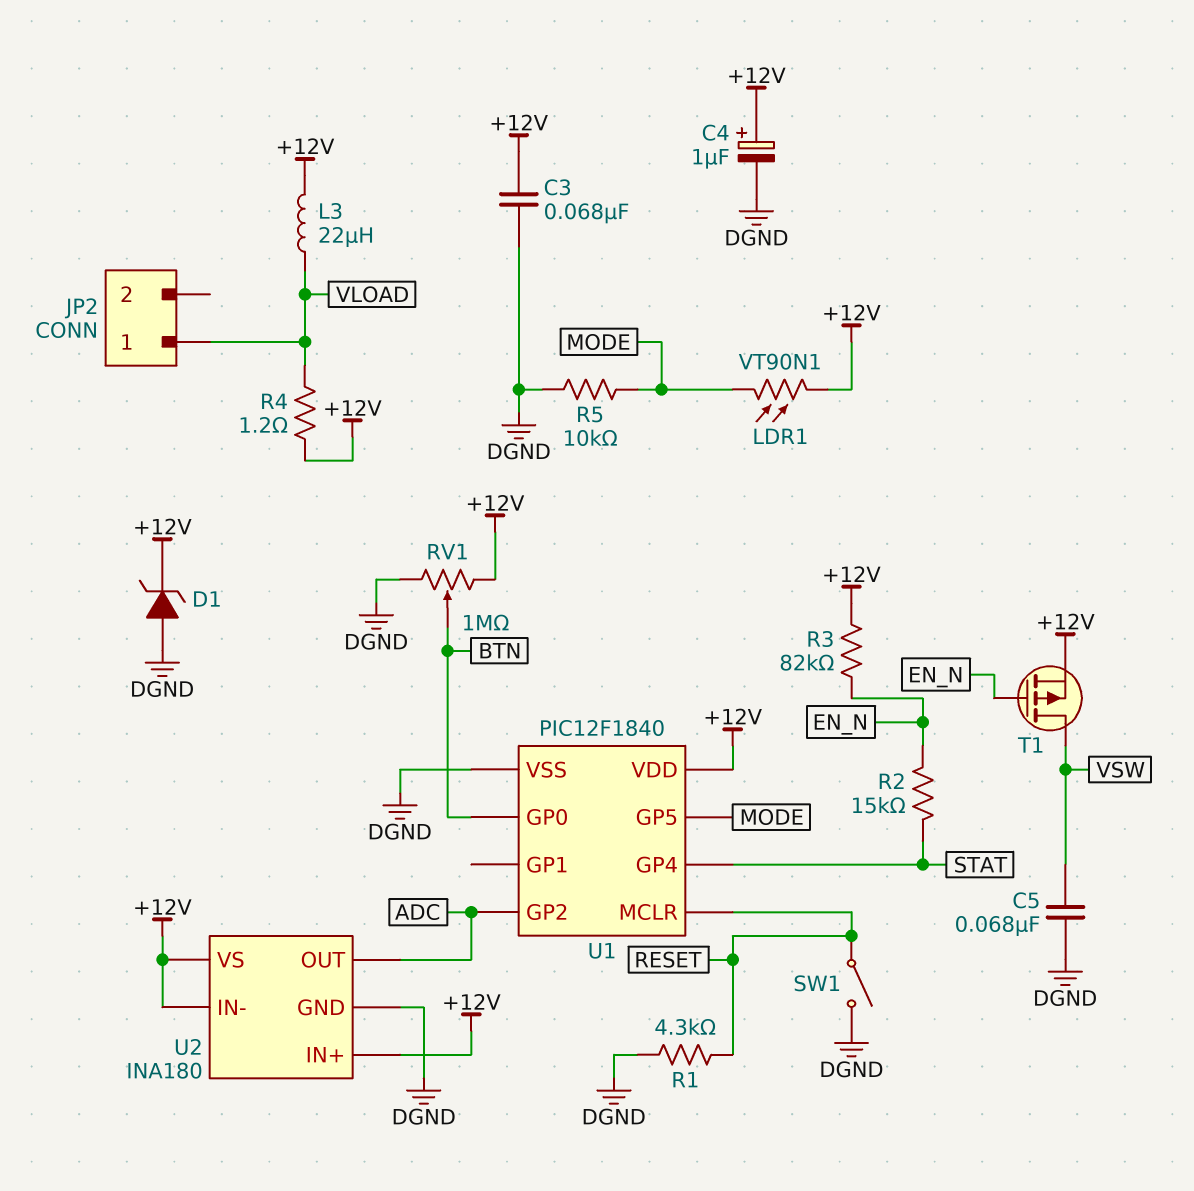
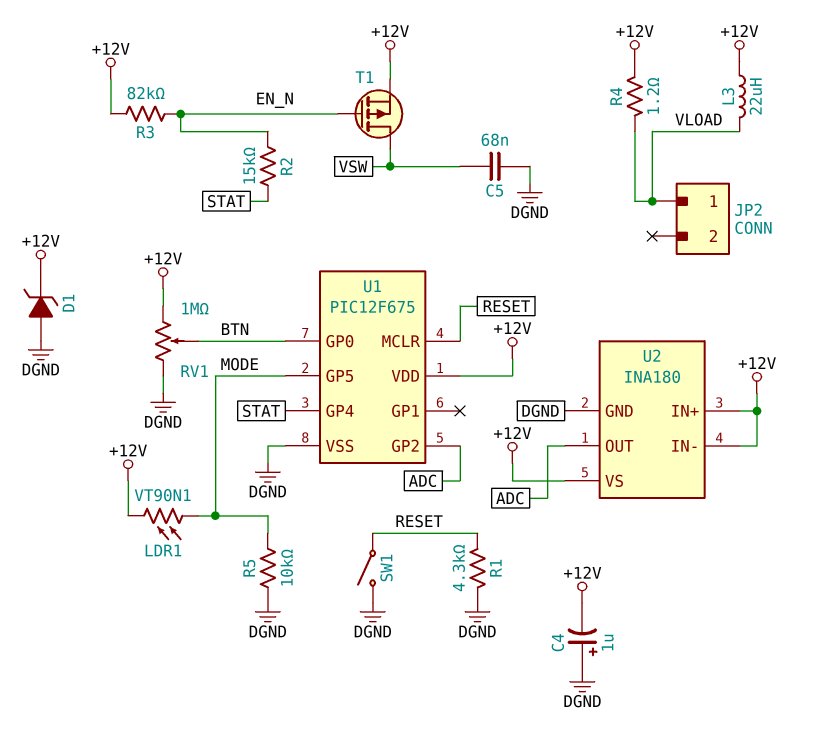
C3: 68nF (+12V, DGND) -> none
C4: 1uF (plus +12V, minus DGND) -> 1uF (plus DGND, minus +12V)
U1: PIC12F1840 -> PIC12F675

